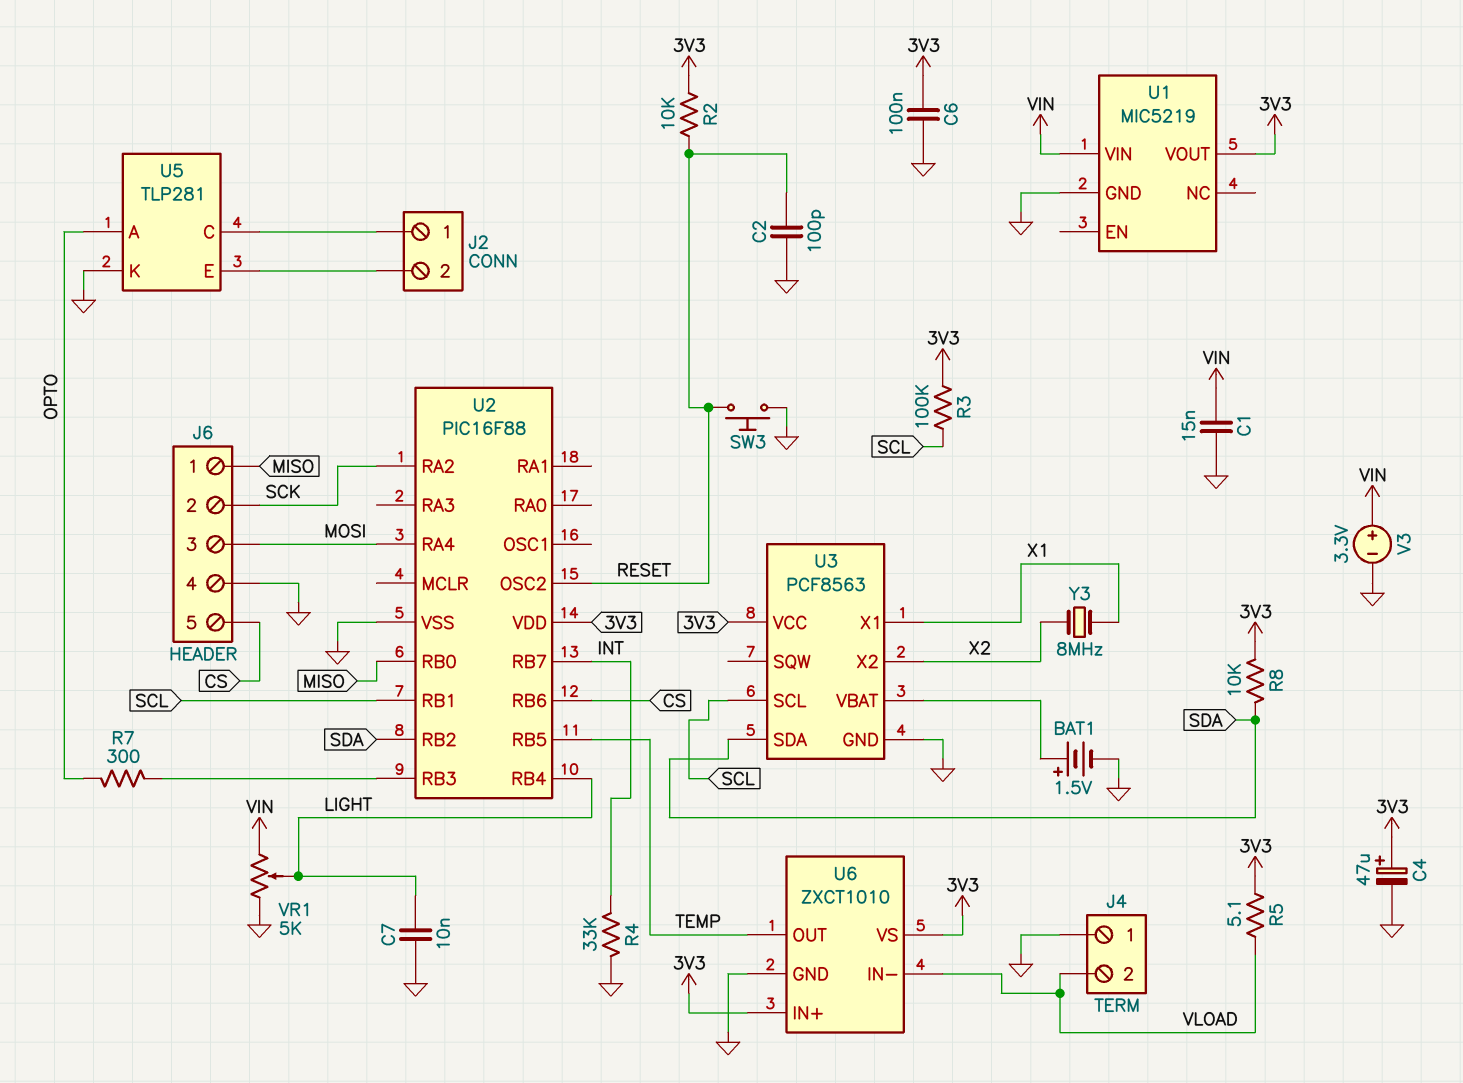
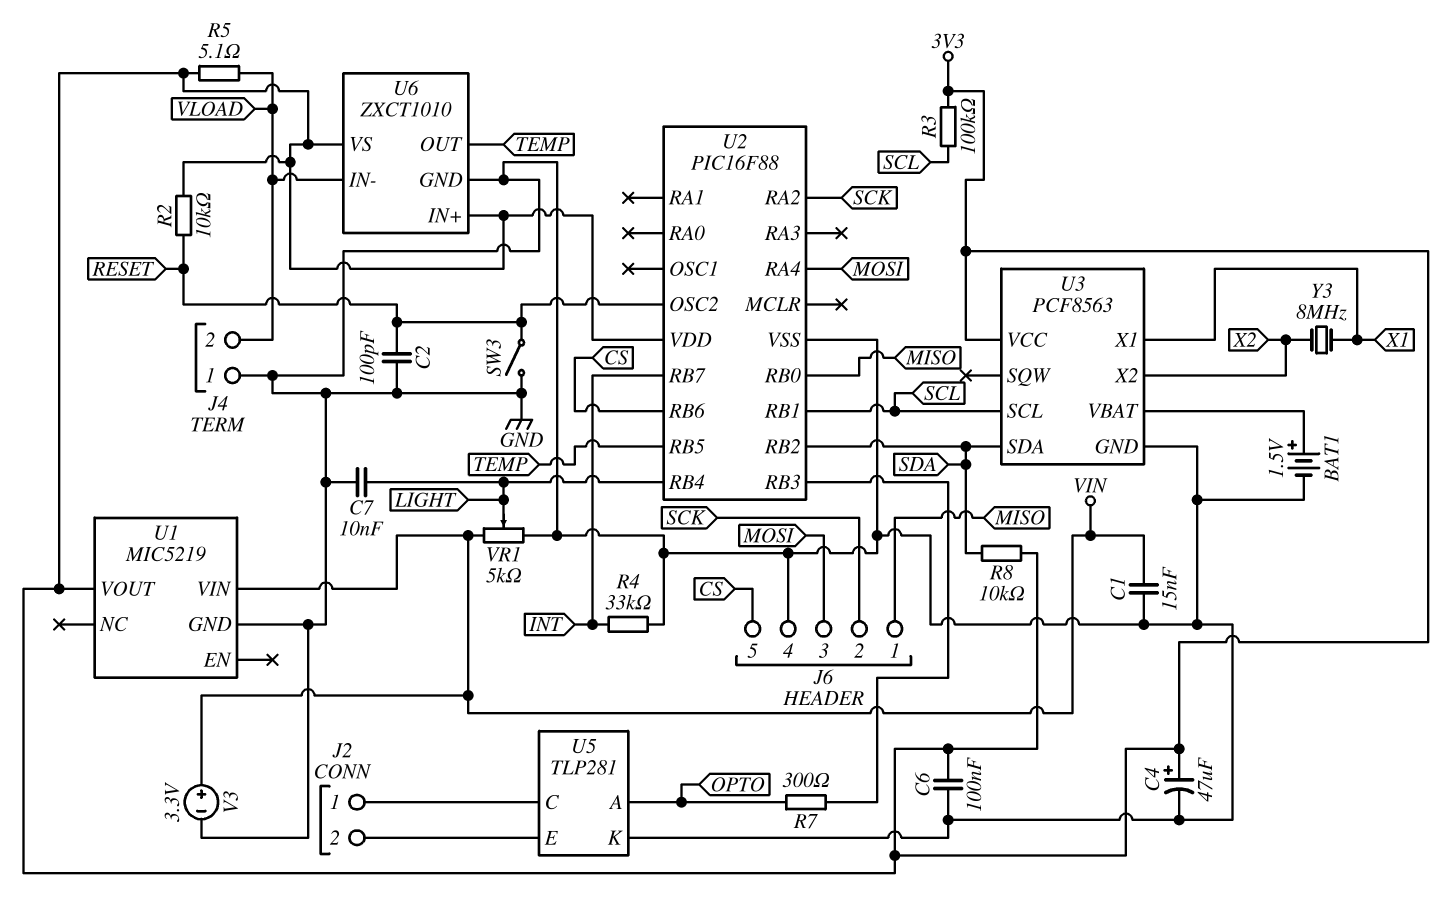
SW3: button (GND, RESET) -> switch (GND, RESET)

